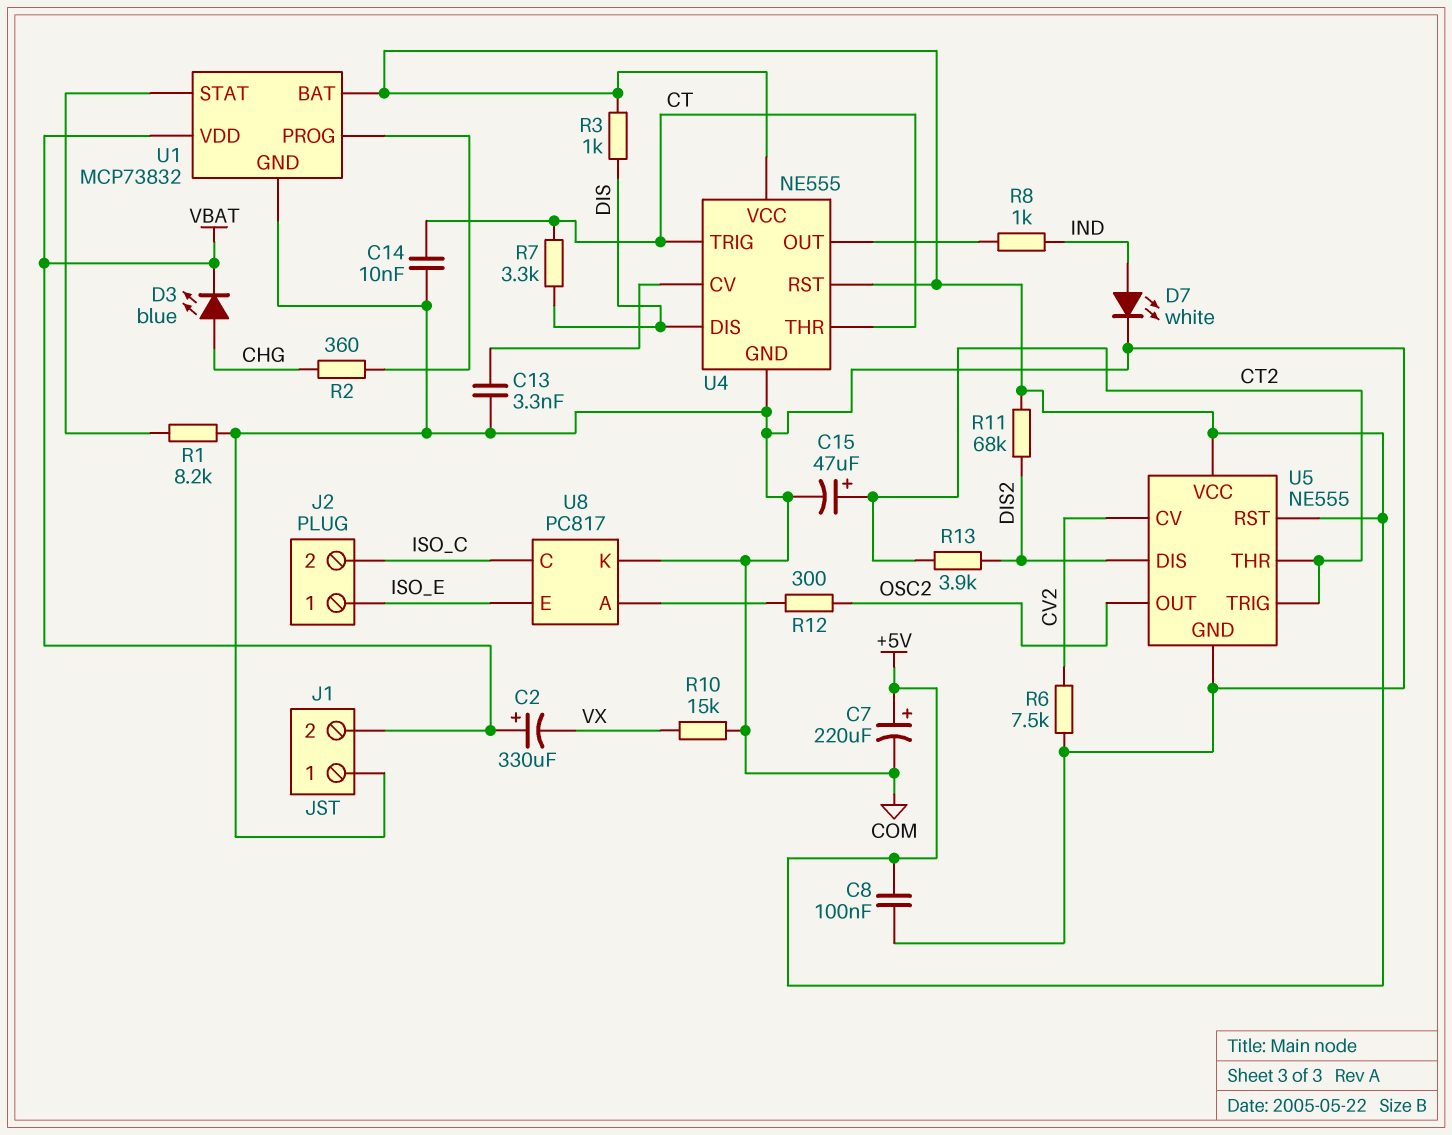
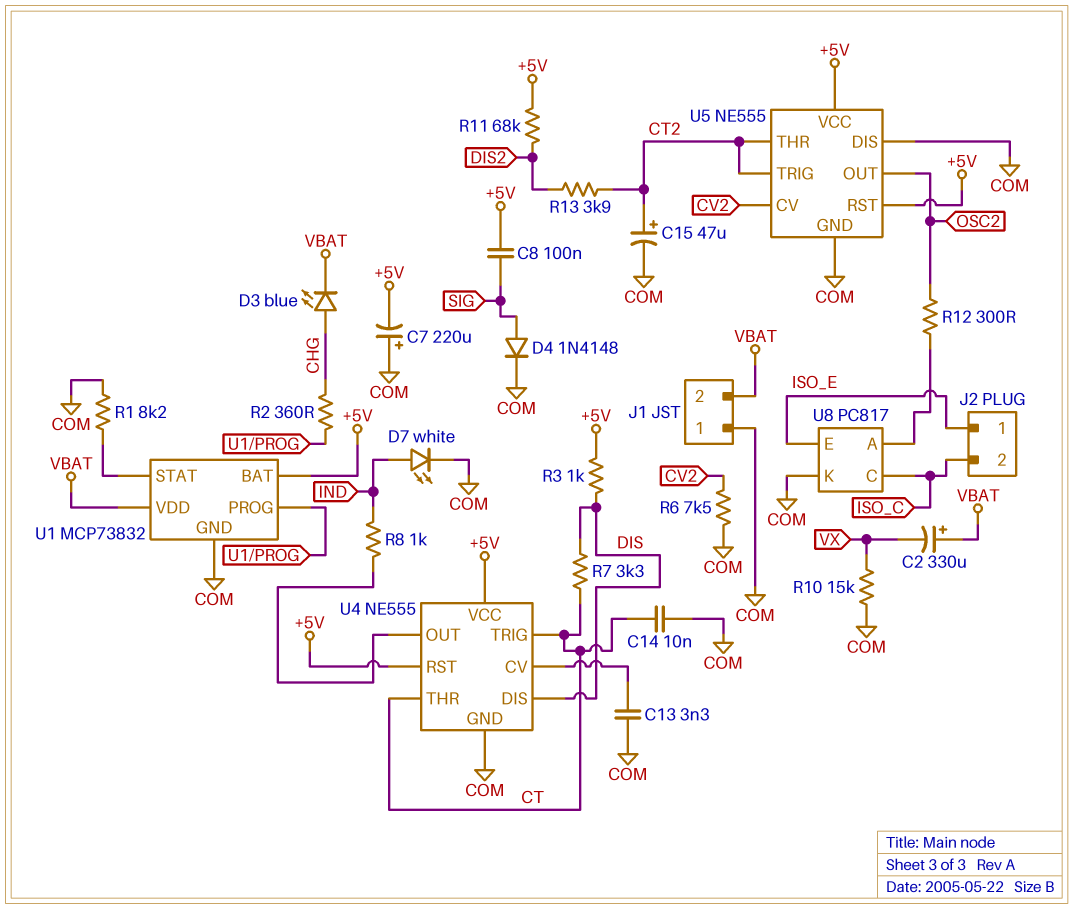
C7: 220uF (plus +5V, minus COM) -> 220uF (plus COM, minus +5V)
C8: 100nF (+5V, COM) -> 100nF (+5V, SIG)
D4: none -> diode 1N4148 (A SIG, K COM)
U5 pin DIS: DIS2 -> COM

